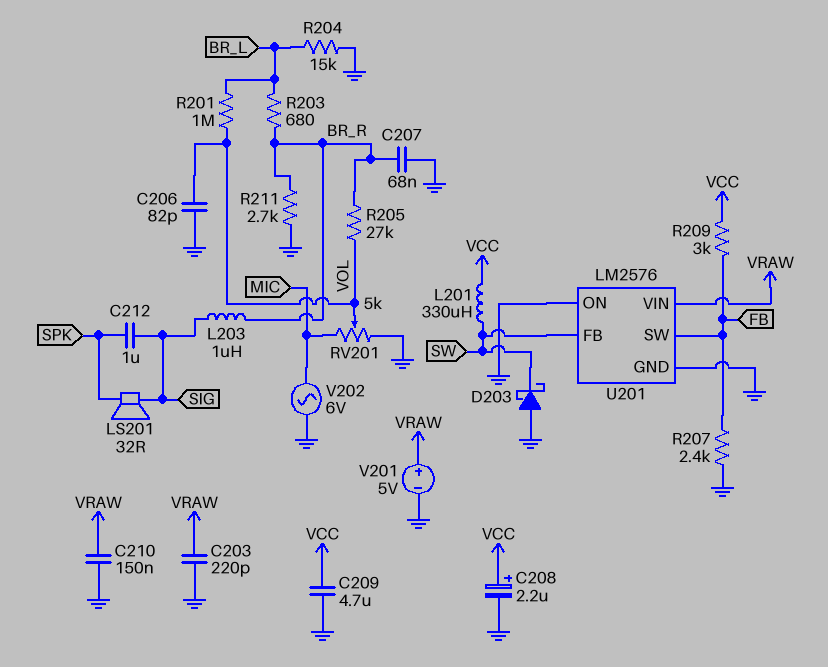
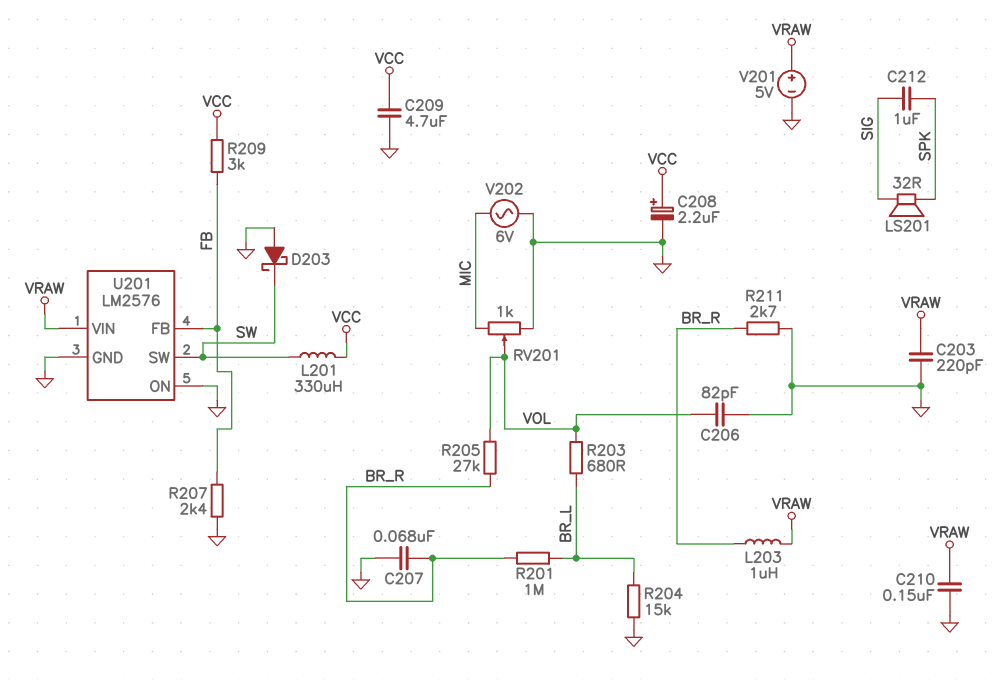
L203: 1uH (BR_R, SIG) -> 1uH (BR_R, VRAW)
R201: 1M (BR_L, VOL) -> 1M (BR_L, BR_R)
R203: 680 (BR_L, BR_R) -> 680 (BR_L, VOL)
RV201: 5k (GND, MIC, wiper VOL) -> 1k (GND, MIC, wiper VOL)
U201 pin FB: SW -> FB
U201 pin SW: FB -> SW

